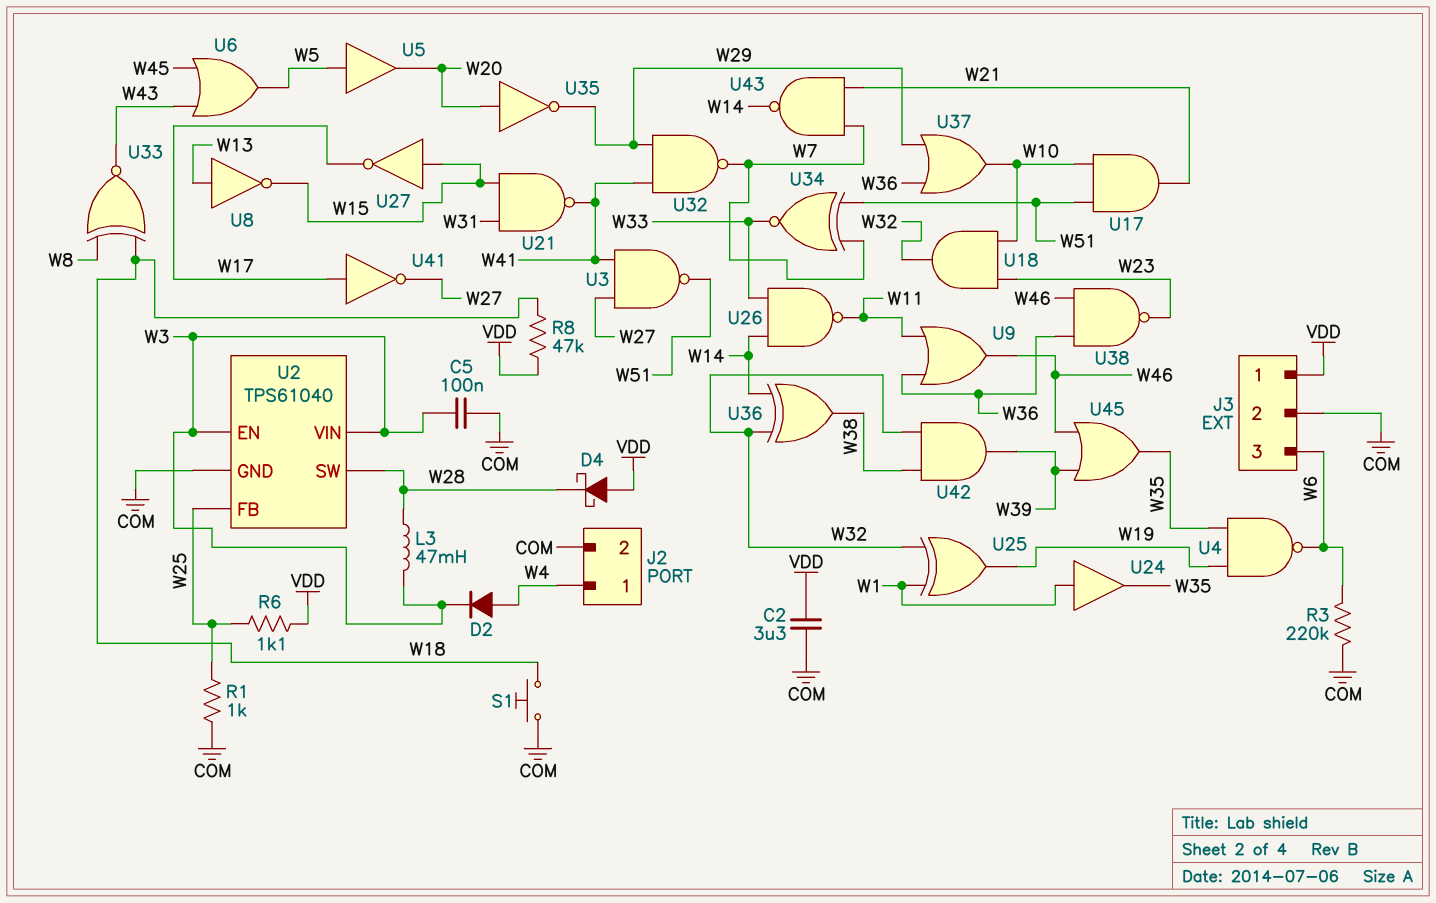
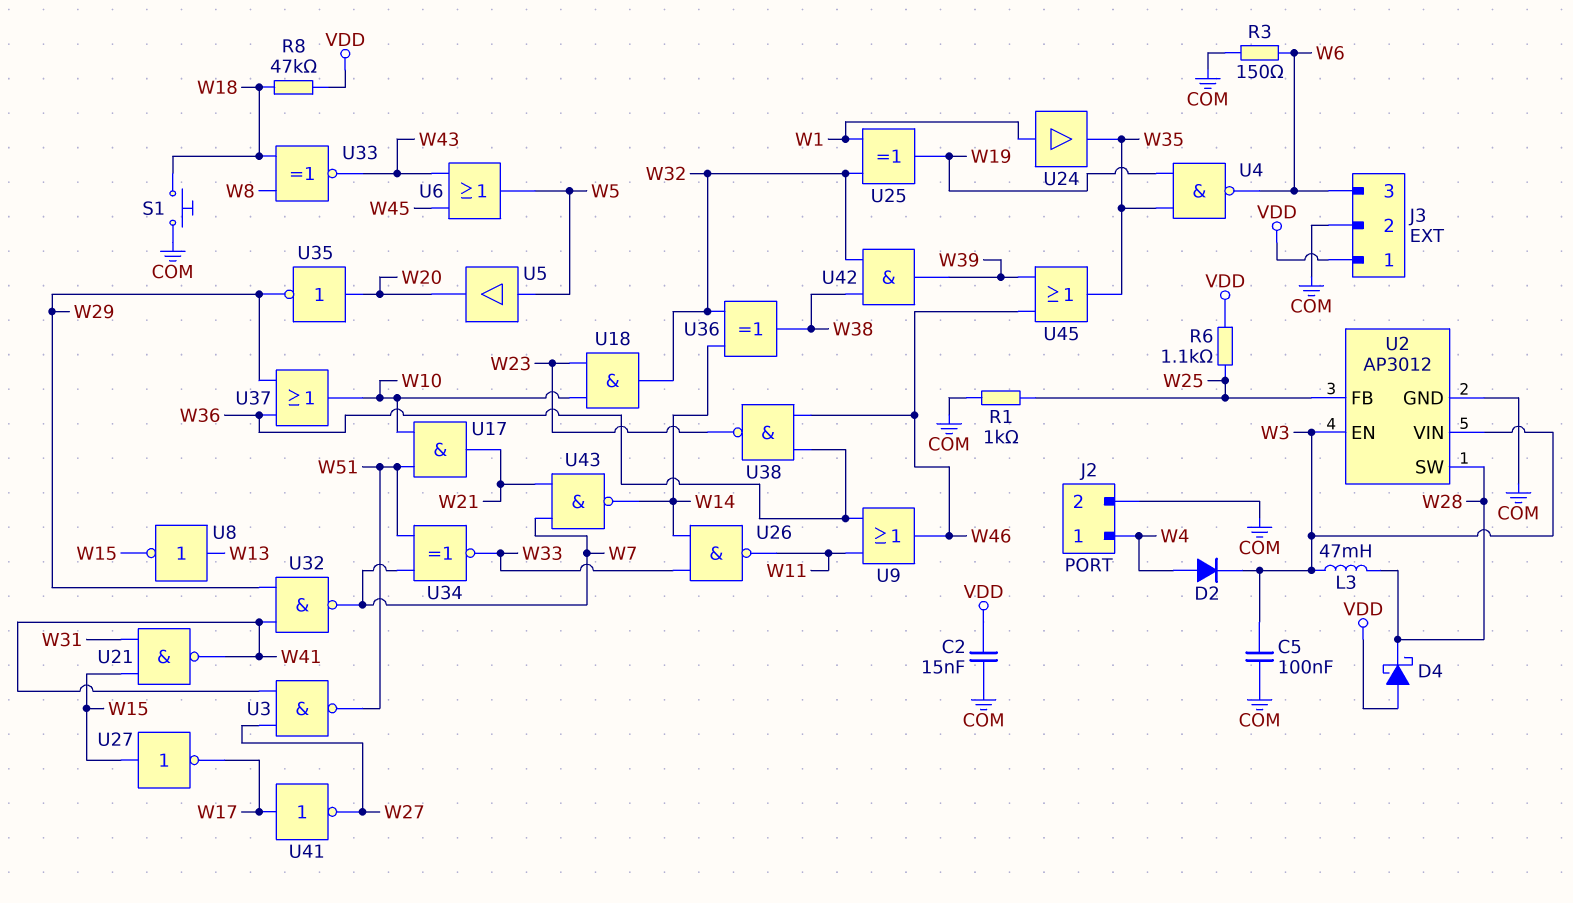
C2: 3.3uF (COM, VDD) -> 15nF (COM, VDD)
R3: 220k (COM, W6) -> 150 (COM, W6)
U2: TPS61040 -> AP3012

